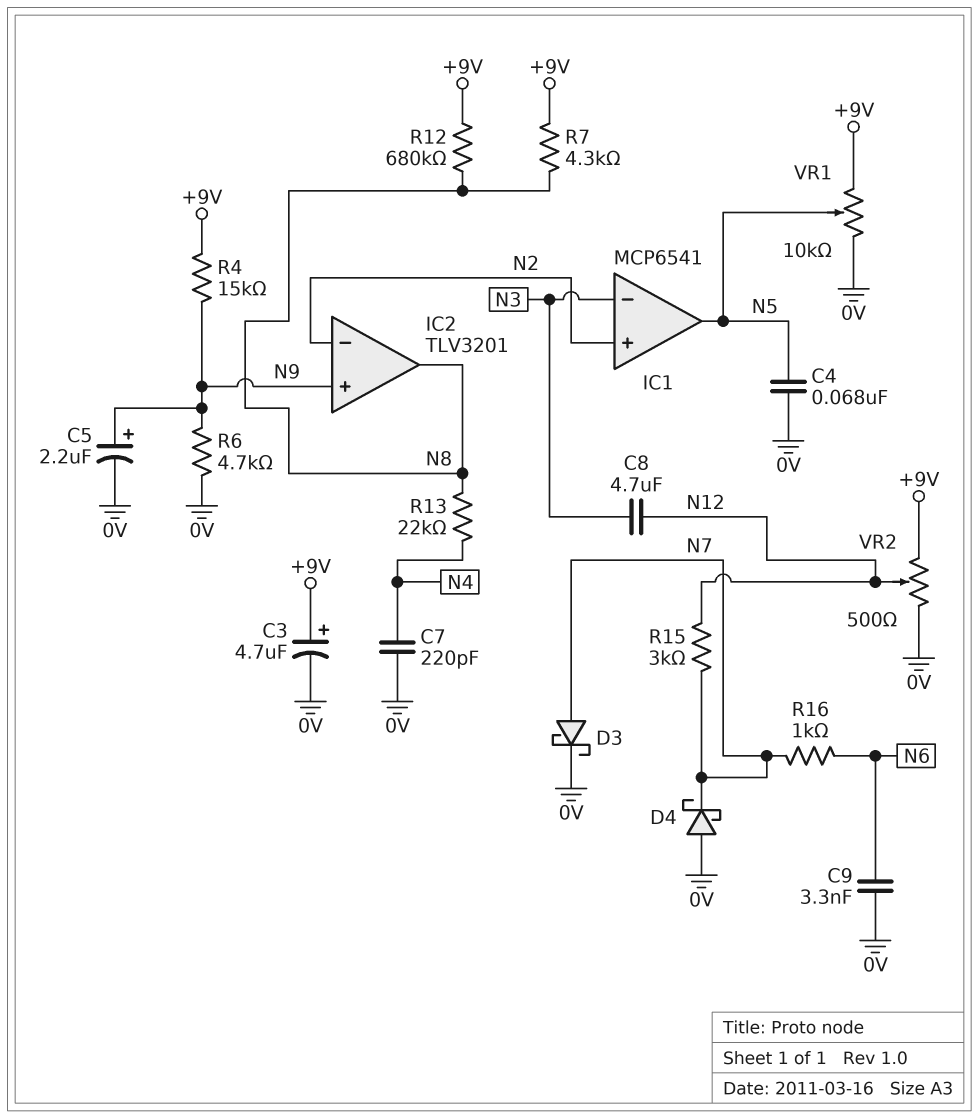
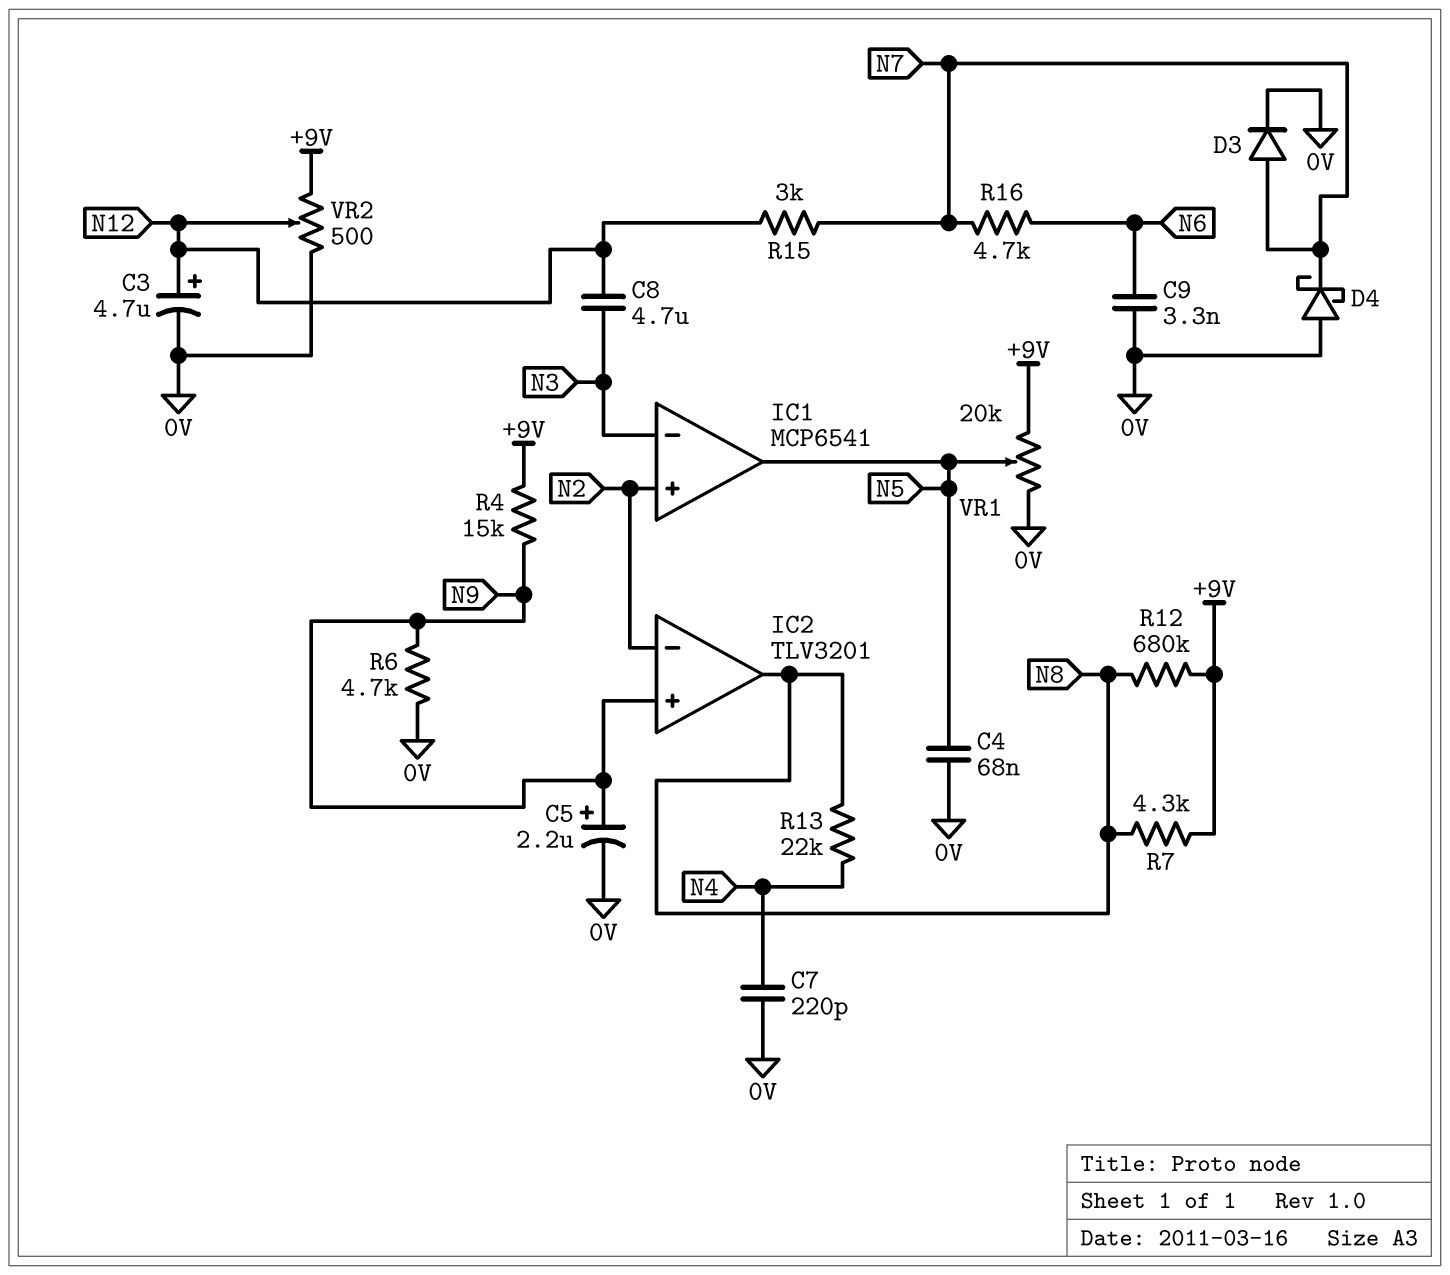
C3: 4.7uF (plus +9V, minus 0V) -> 4.7uF (plus N12, minus 0V)
D3: schottky (A N7, K 0V) -> diode (A N7, K 0V)
R16: 1k (N6, N7) -> 4.7k (N6, N7)
VR1: 10k (+9V, 0V, wiper N5) -> 20k (+9V, 0V, wiper N5)

